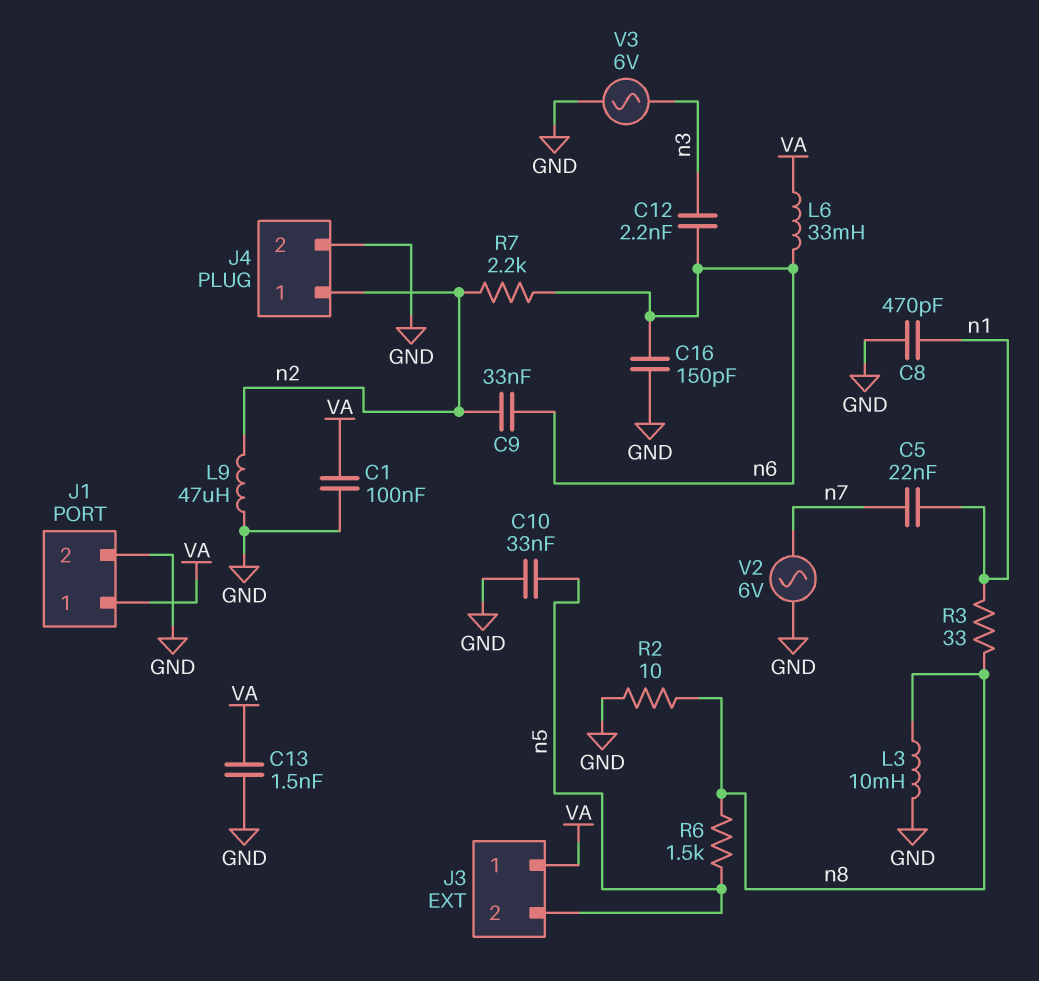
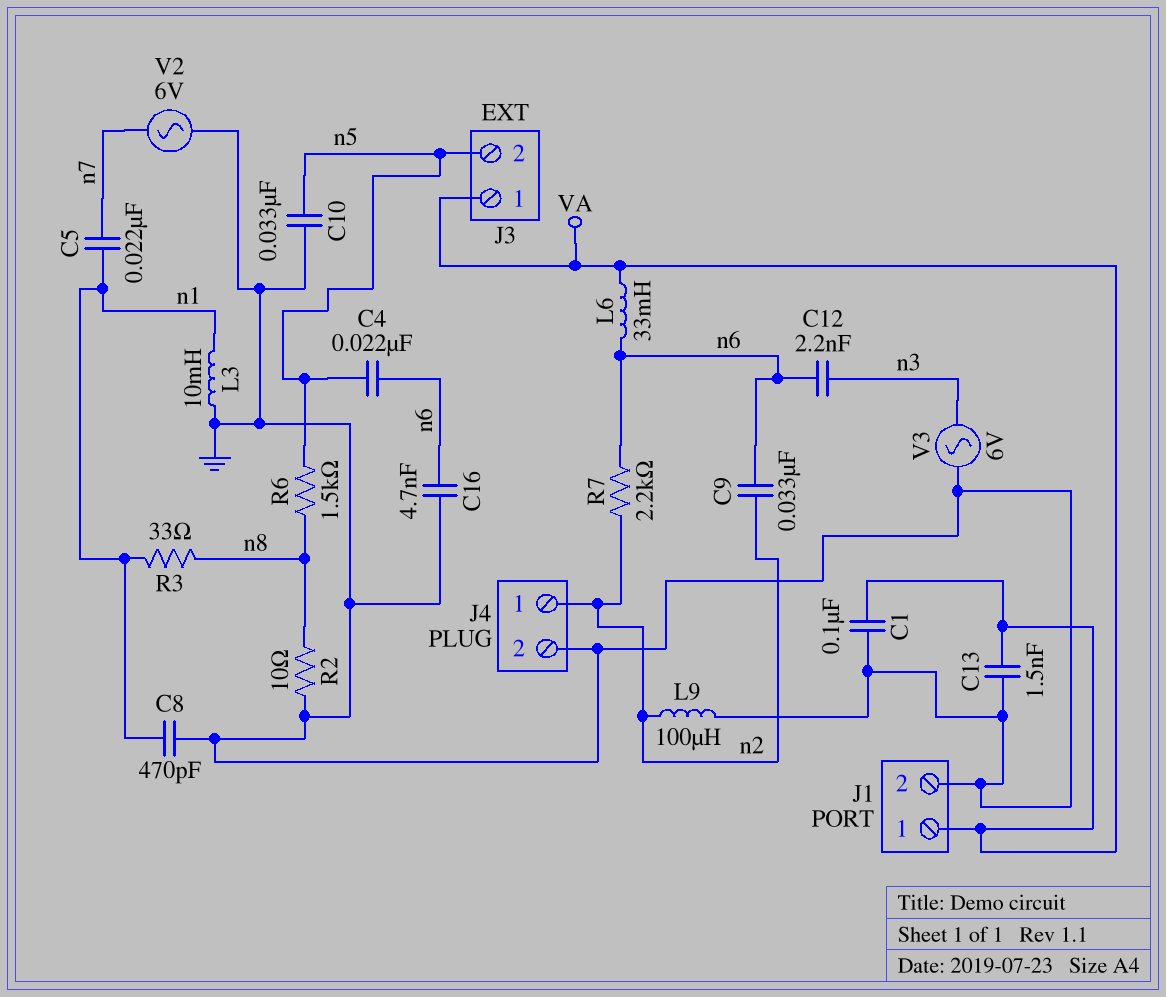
C4: none -> 22nF (n5, n6)
C16: 150pF (GND, n6) -> 4.7nF (GND, n6)
L3: 10mH (GND, n8) -> 10mH (GND, n1)
L9: 47uH (GND, n2) -> 100uH (GND, n2)

